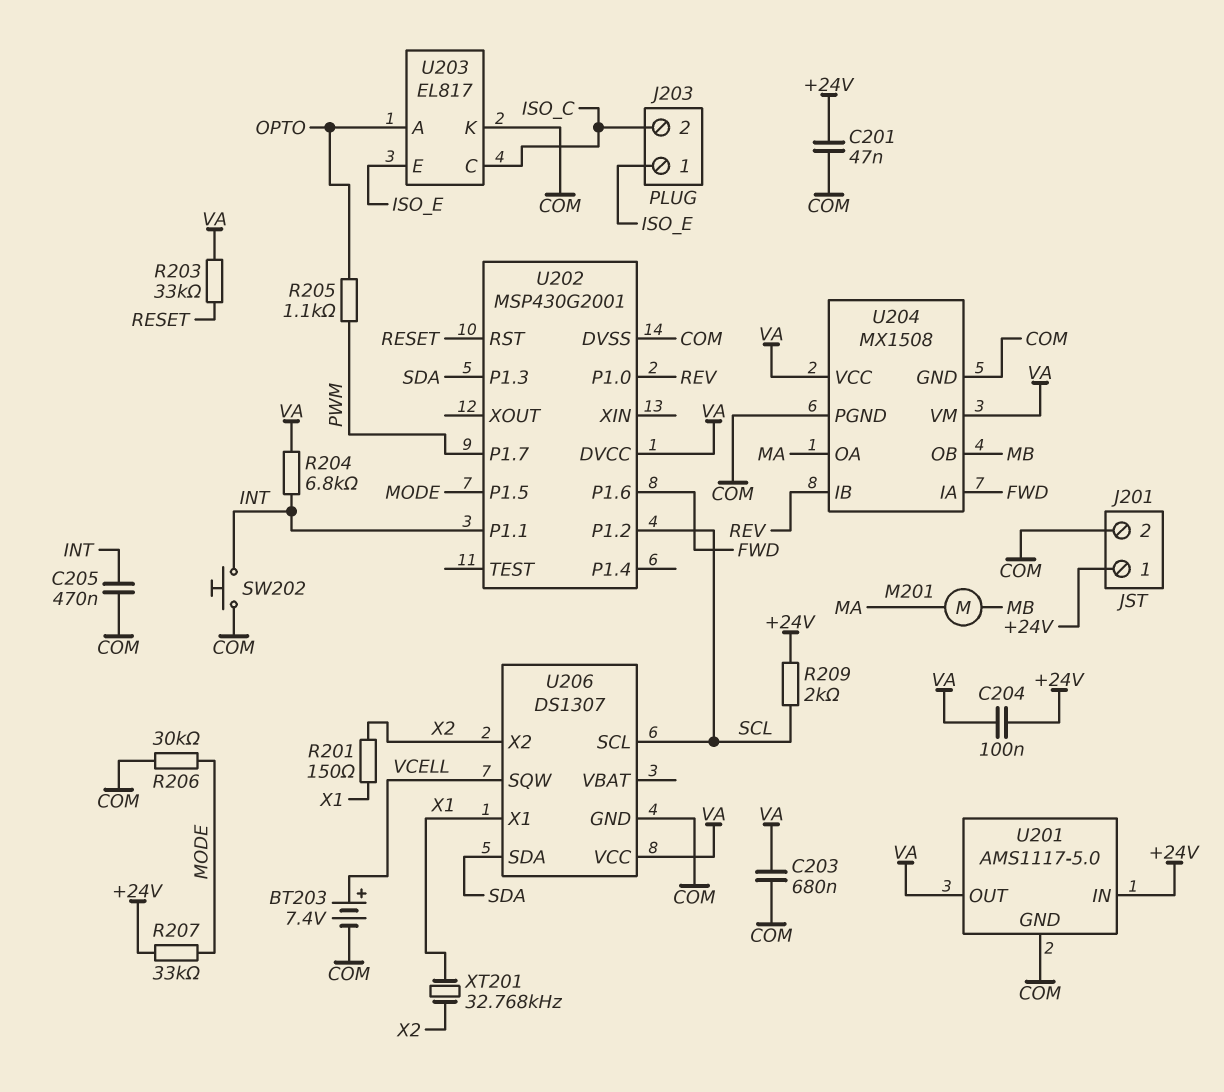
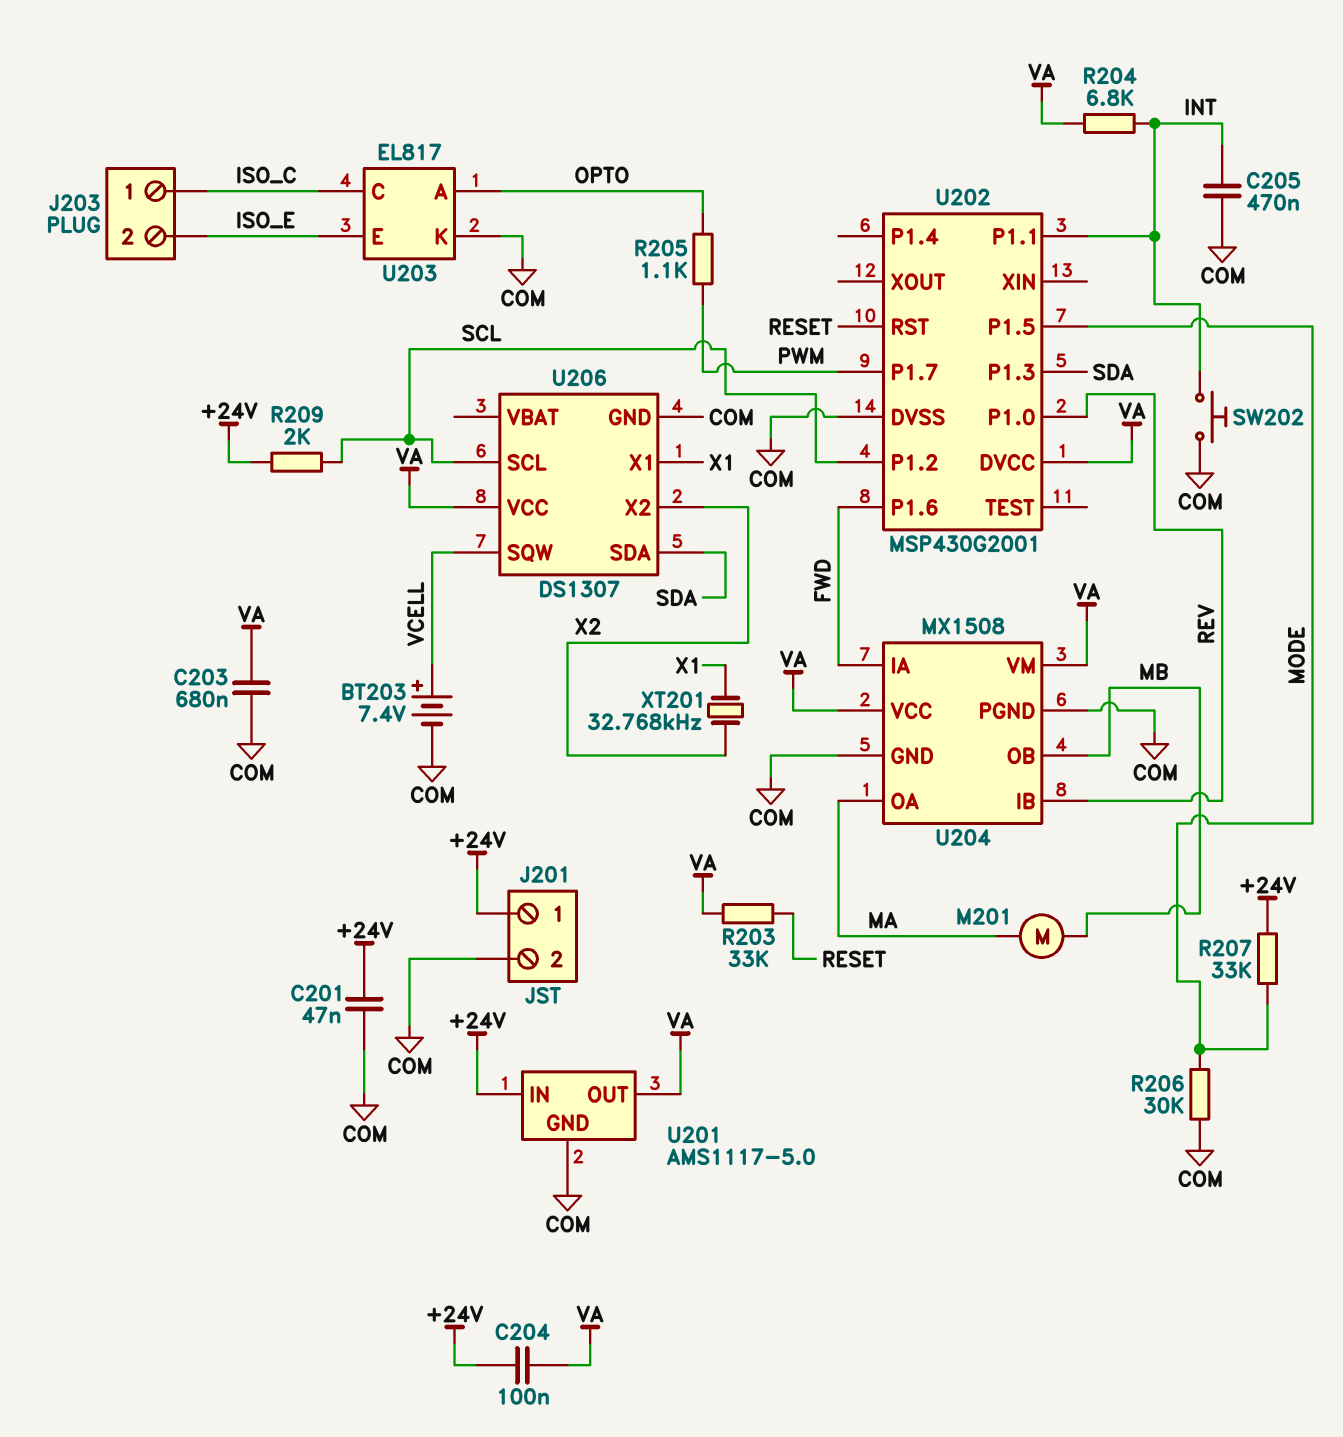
J203 pin 1: ISO_E -> ISO_C
J203 pin 2: ISO_C -> ISO_E
R201: 150 (X1, X2) -> none

